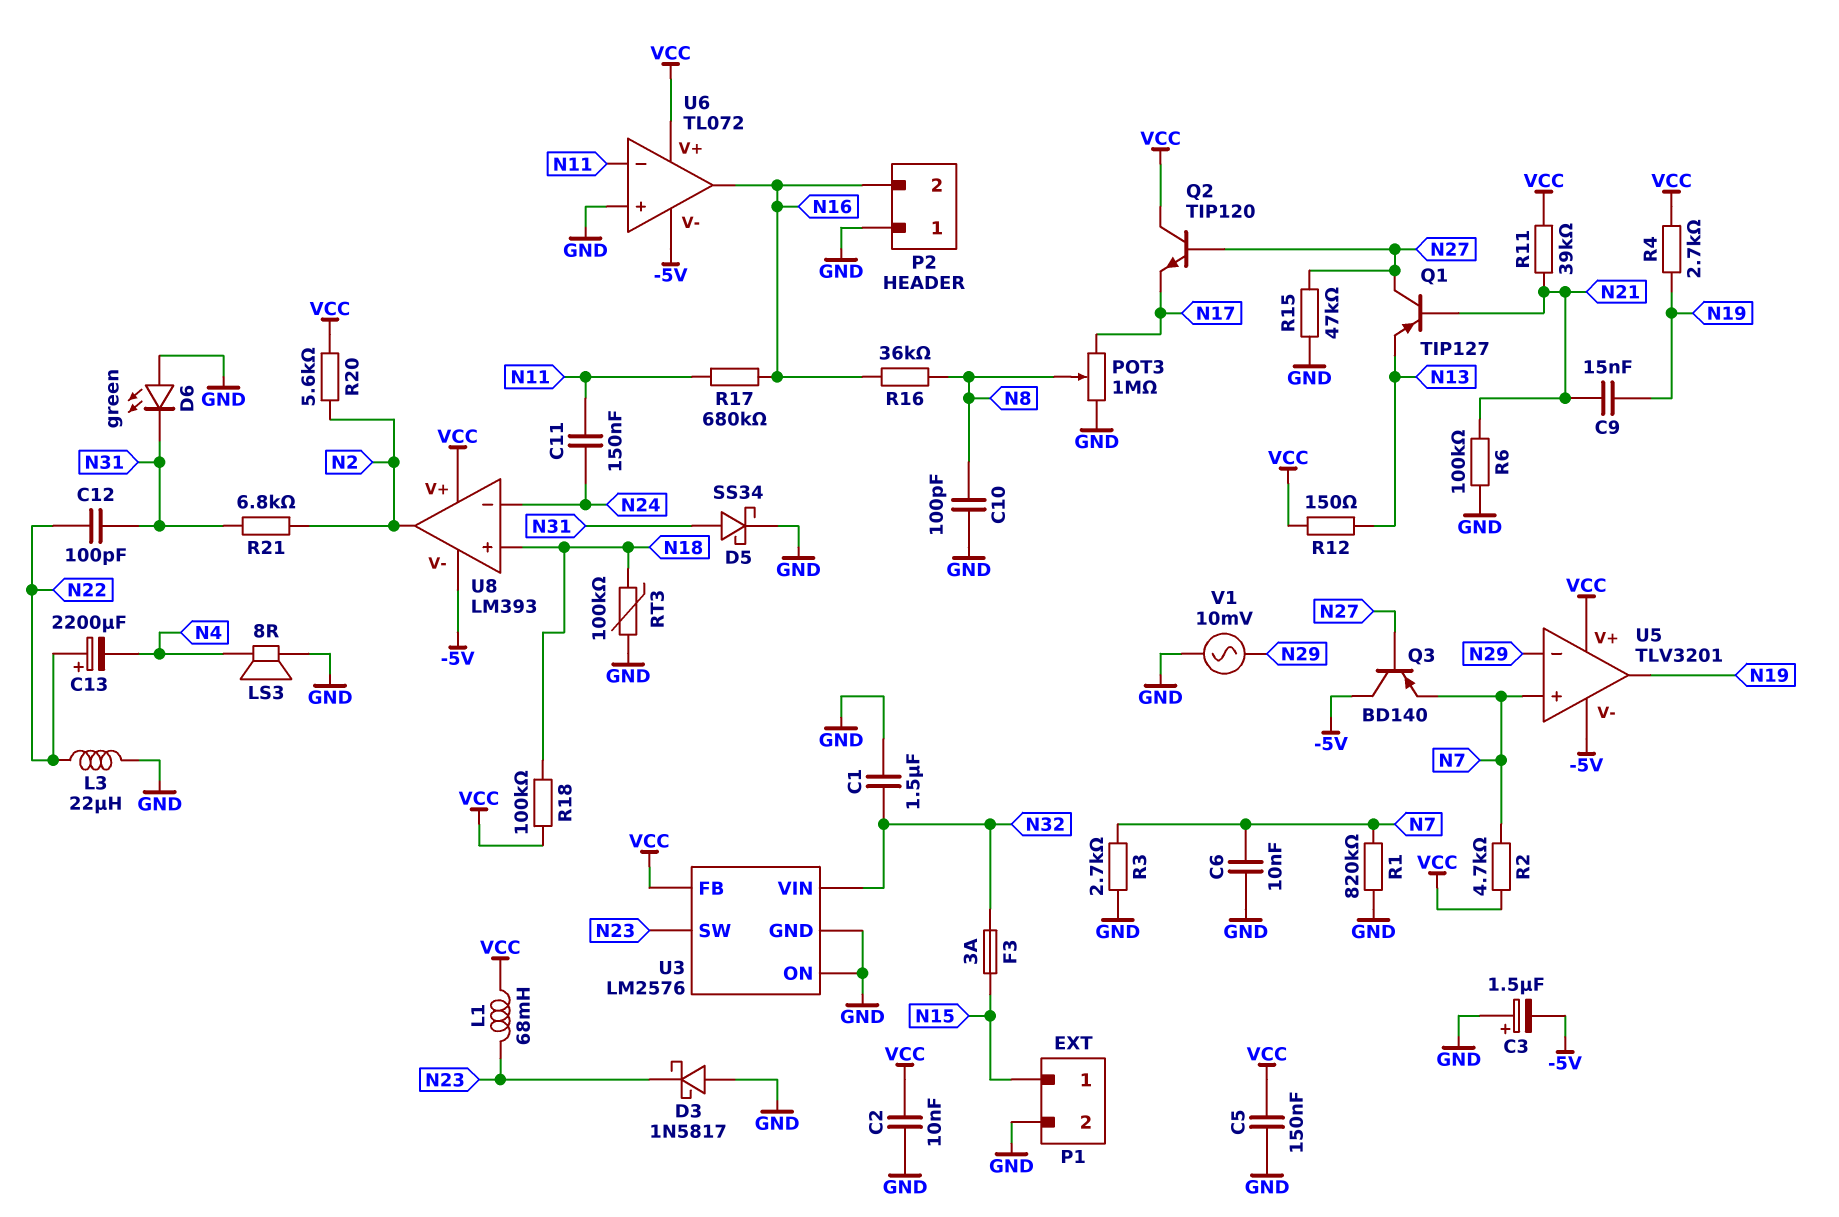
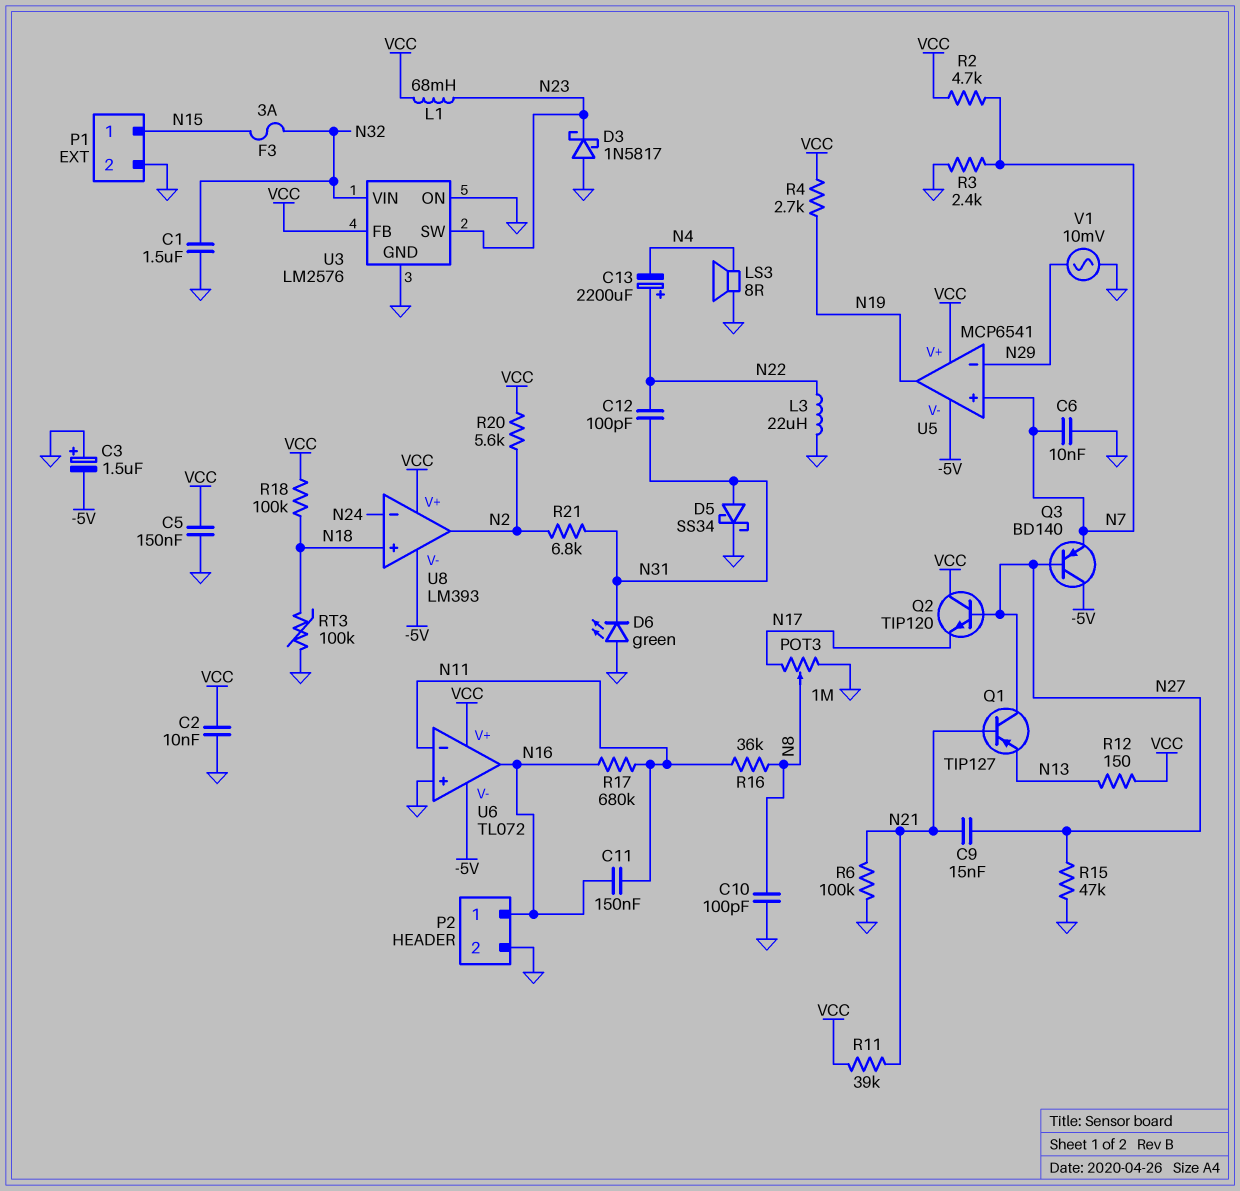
C9: 15nF (N19, N21) -> 15nF (N21, N27)
C11: 150nF (N11, N24) -> 150nF (N11, N16)
P2 pin 1: GND -> N16
P2 pin 2: N16 -> GND
R1: 820k (GND, N7) -> none
R3: 2.7k (GND, N7) -> 2.4k (GND, N7)
R16: 36k (N8, N16) -> 36k (N8, N11)
U5: TLV3201 -> MCP6541

